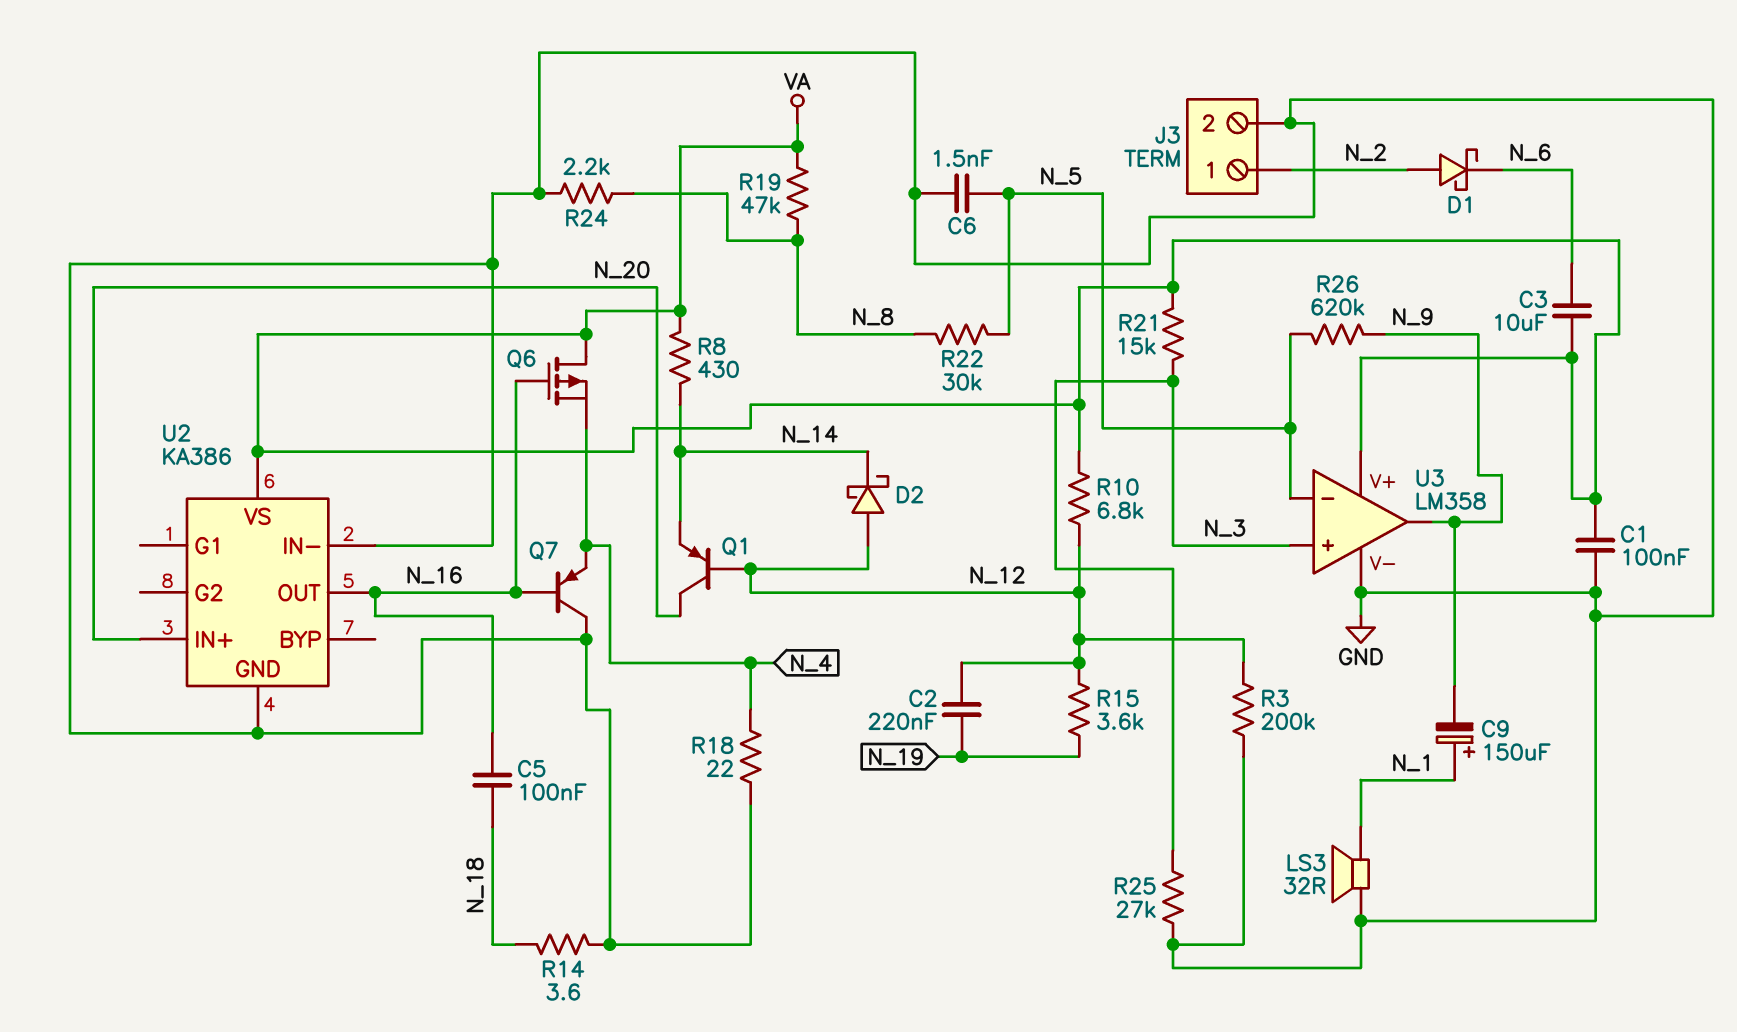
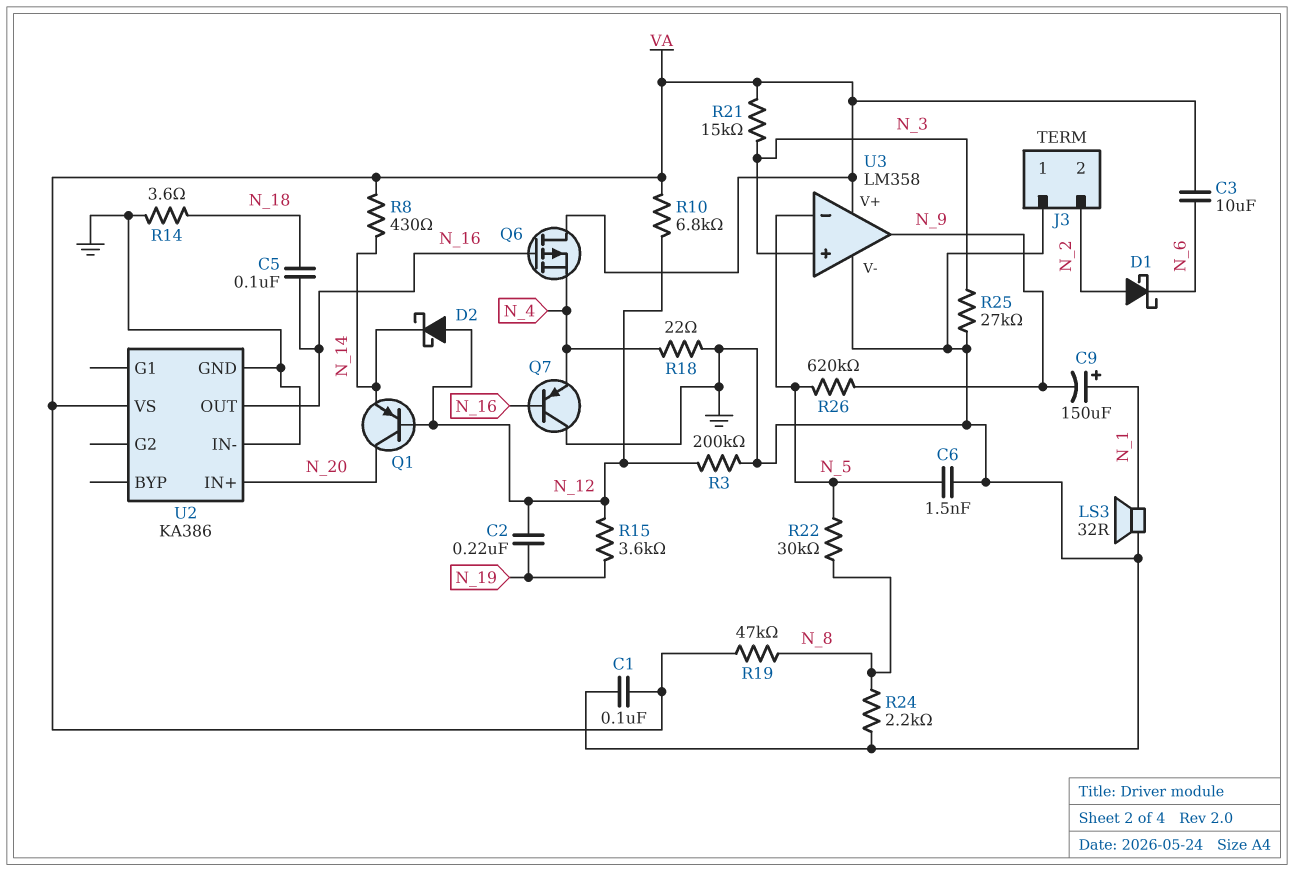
J3 pin 1: N_2 -> GND
J3 pin 2: GND -> N_2

